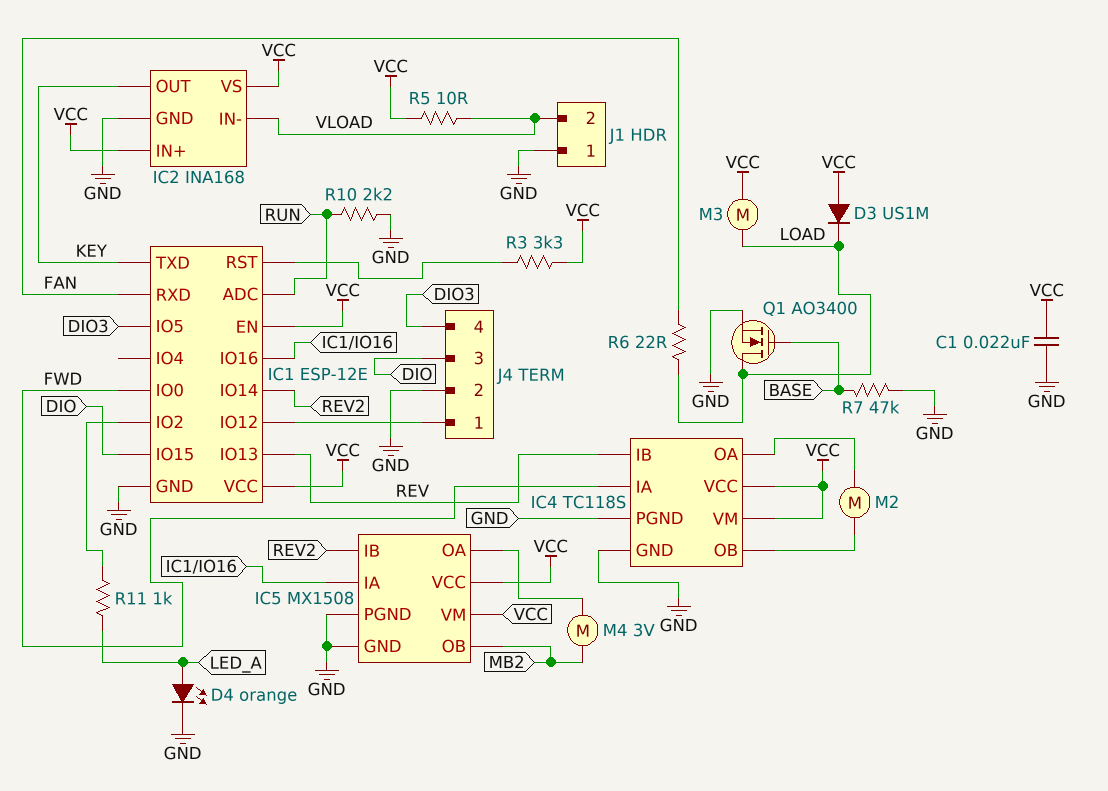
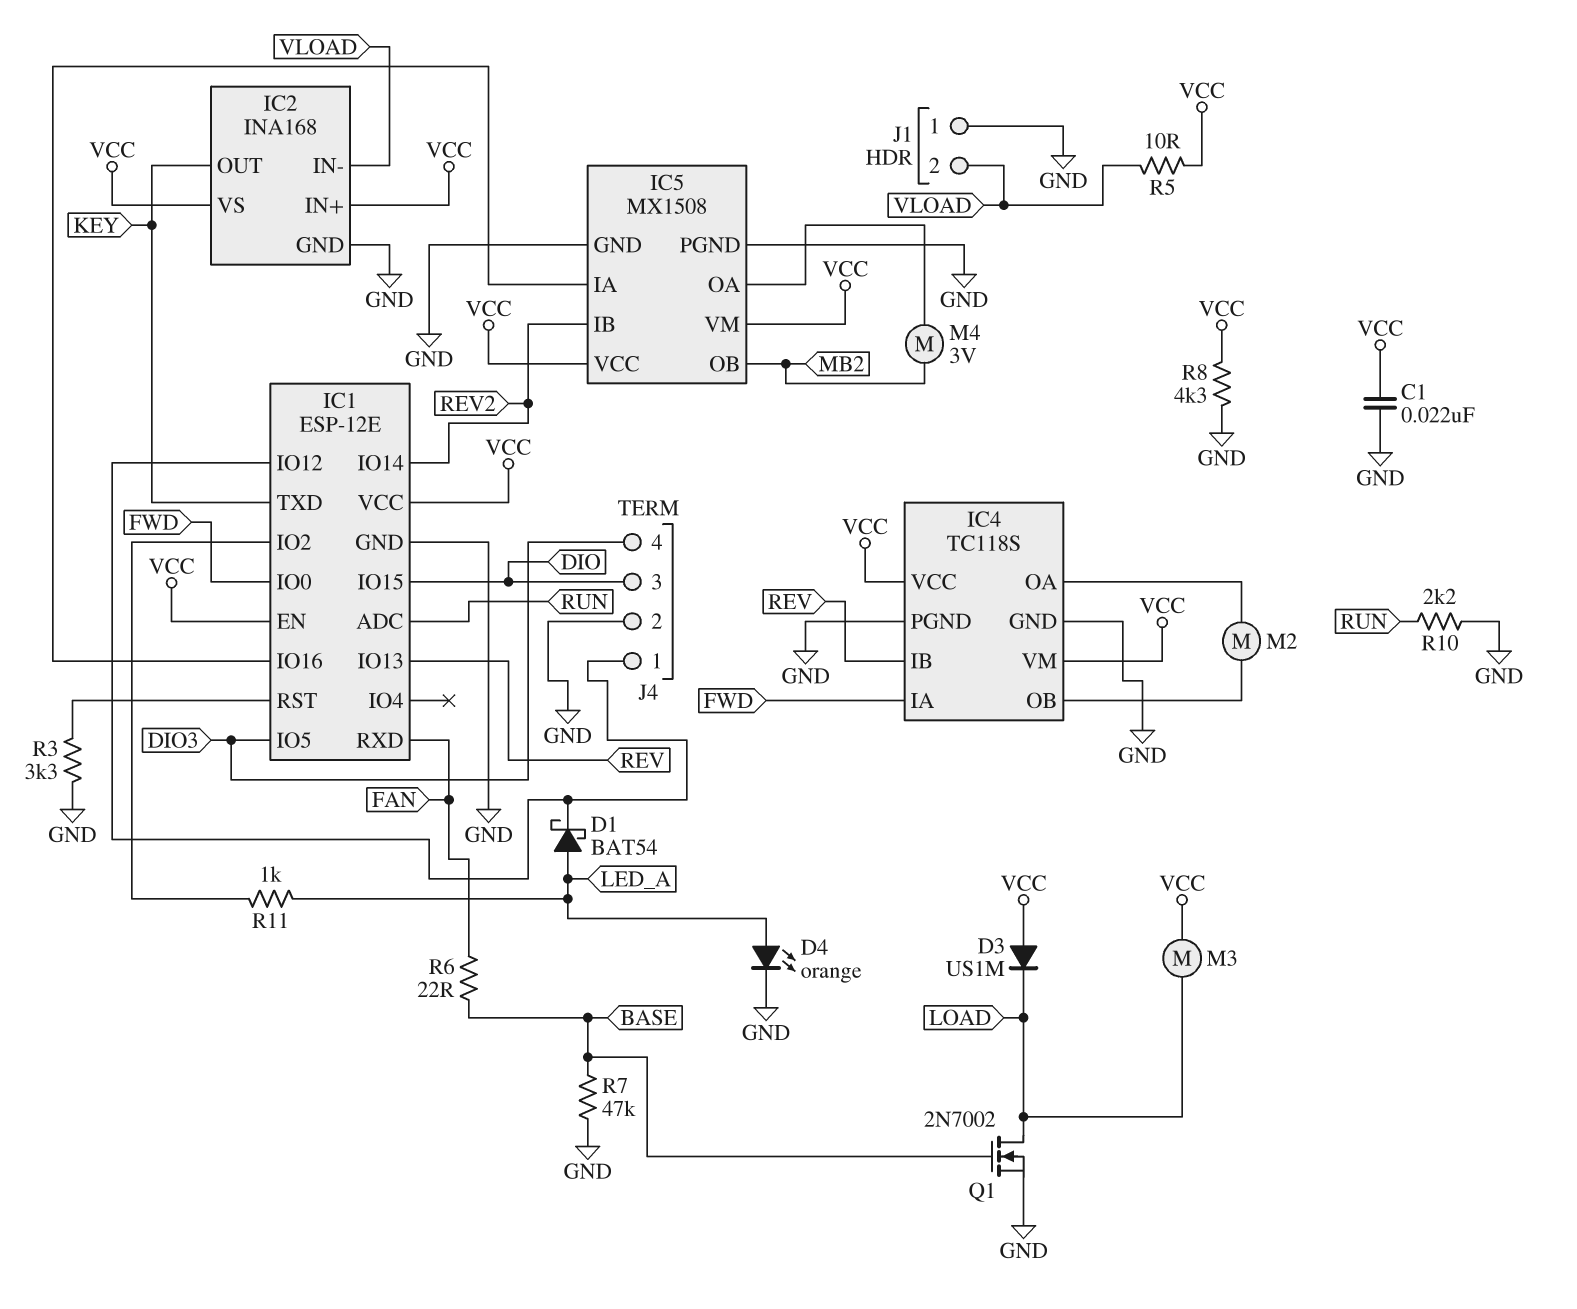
D1: none -> schottky BAT54 (A LED_A, K IC1/IO12)
Q1: NMOS AO3400 (G BASE, D LOAD, S GND) -> NMOS 2N7002 (G BASE, D LOAD, S GND)
R3: 3.3k (IC1/RST, VCC) -> 3.3k (GND, IC1/RST)
R6: 22 (FAN, LOAD) -> 22 (BASE, FAN)
R8: none -> 4.3k (GND, VCC)

